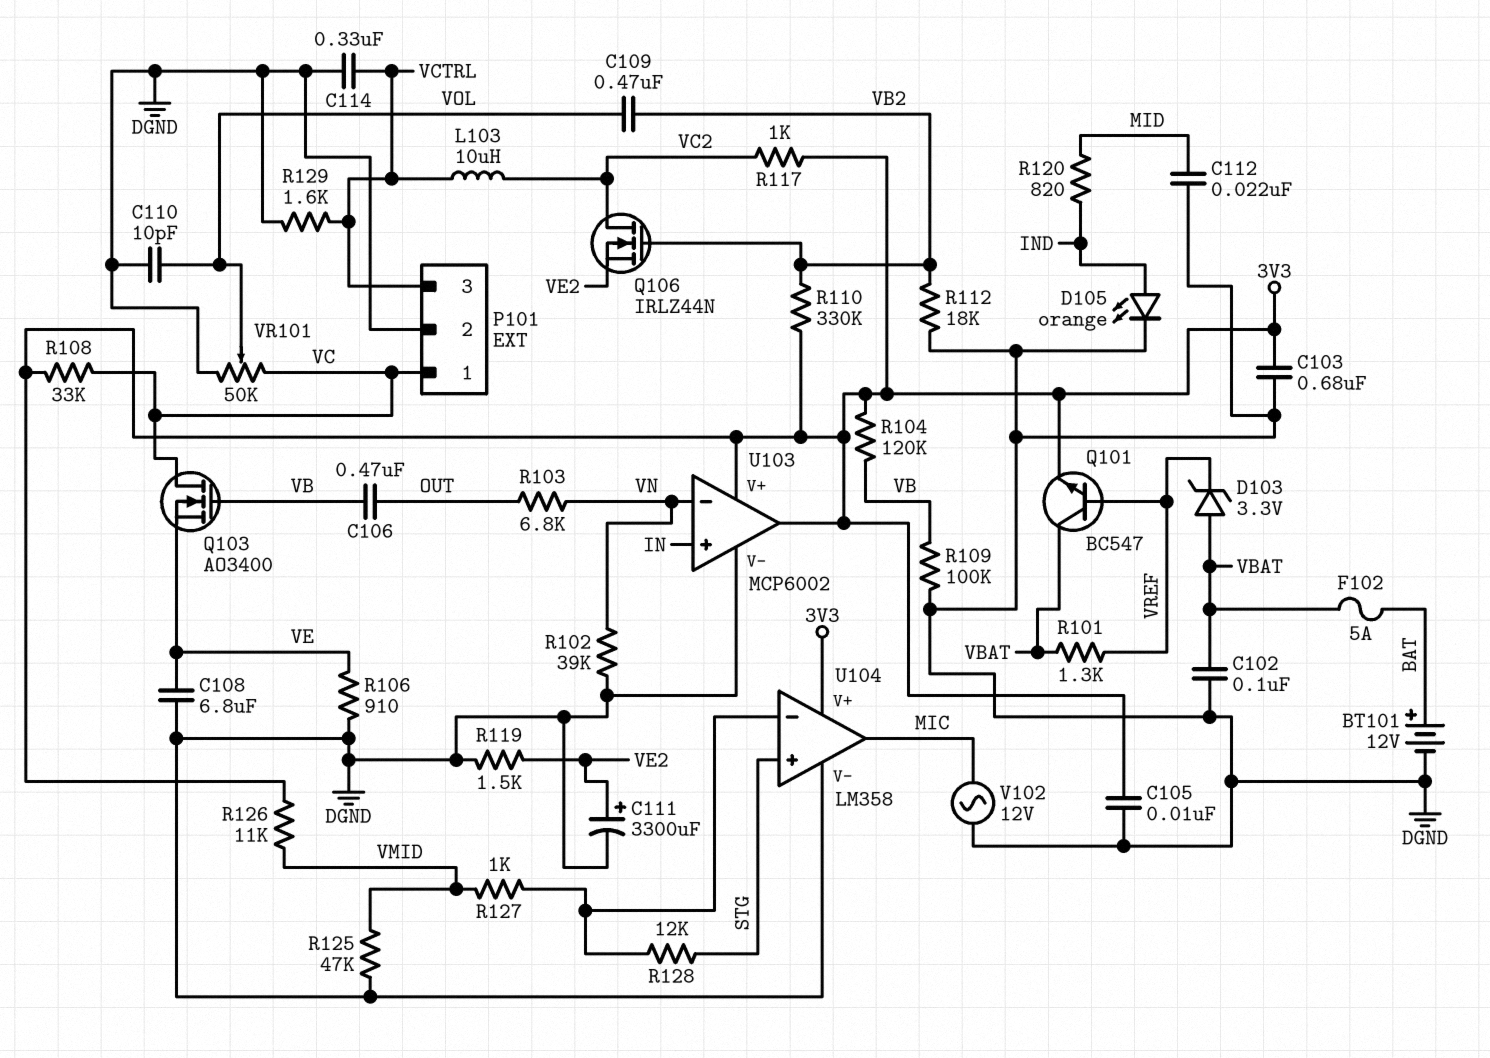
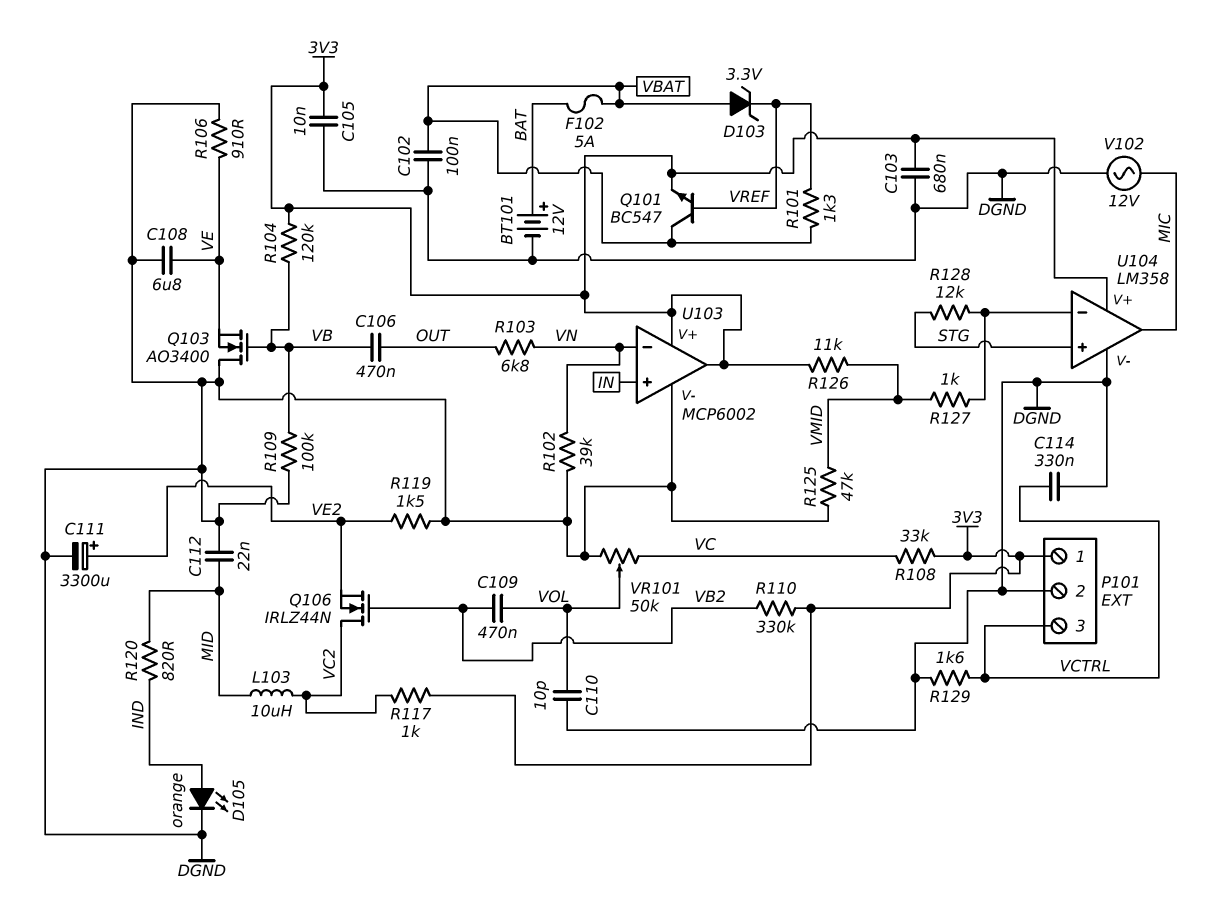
L103: 10uH (VC2, VCTRL) -> 10uH (MID, VC2)
P101 pin 1: VC -> 3V3
Q103: NMOS AO3400 (G VB, D VC, S VE) -> NMOS AO3400 (G VB, D DGND, S VE)
R112: 18k (DGND, VB2) -> none

